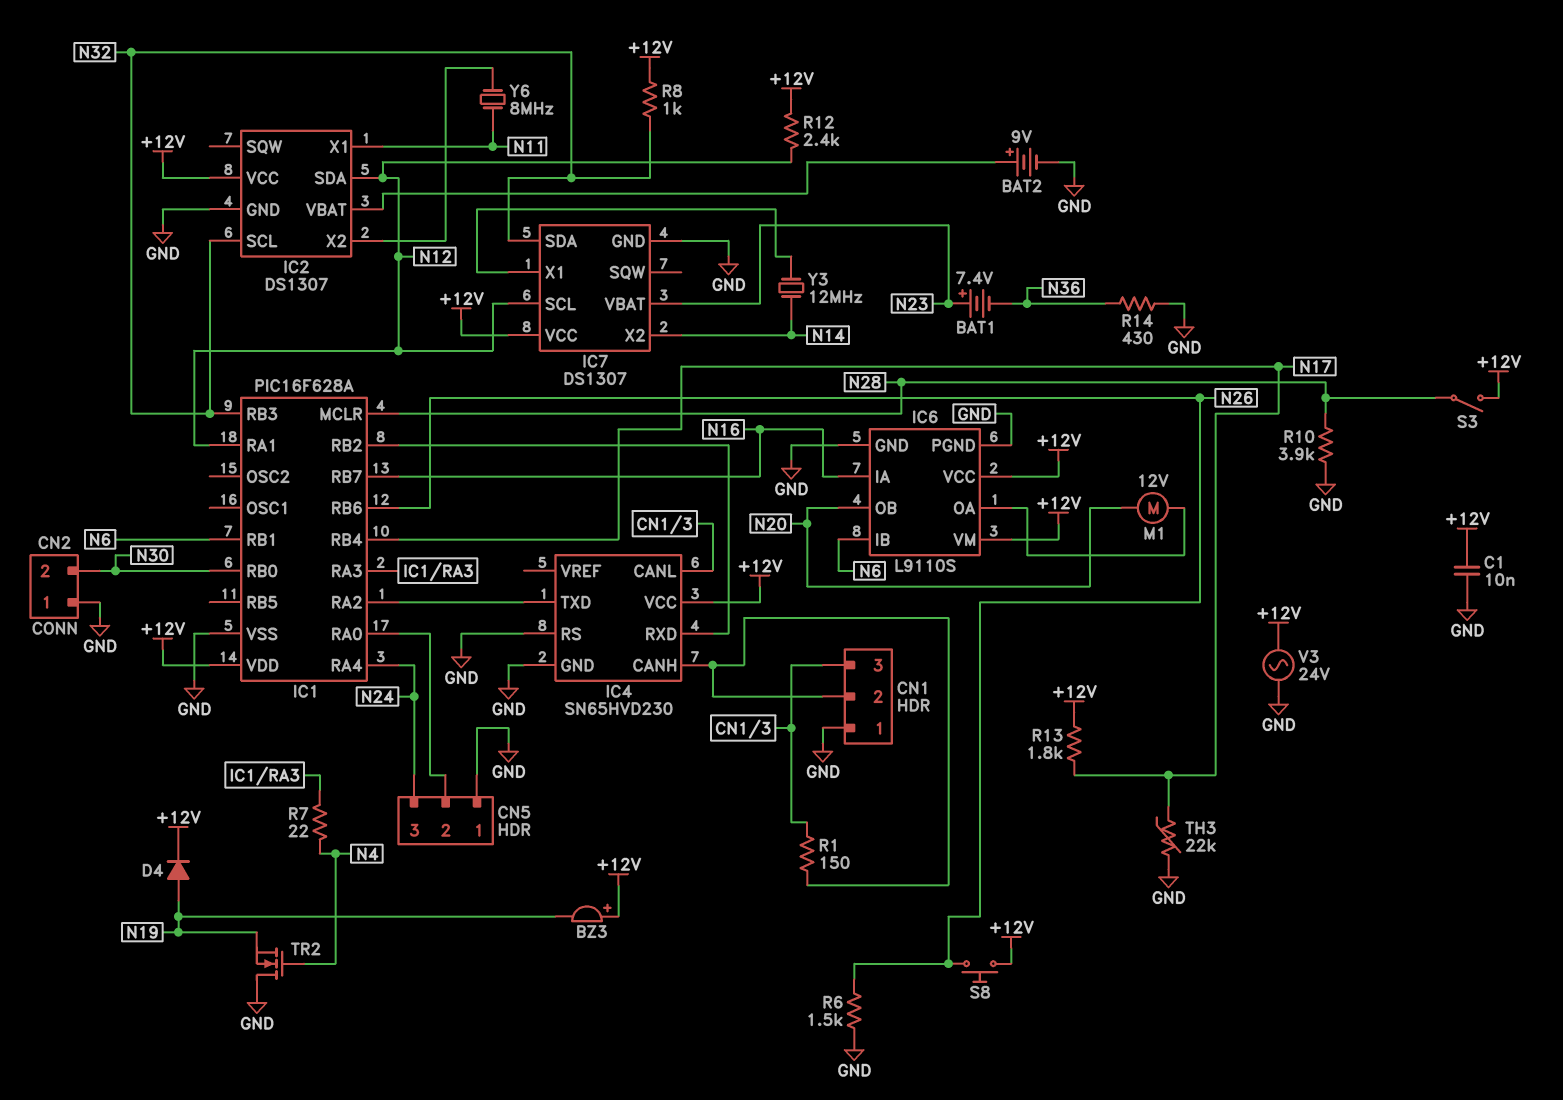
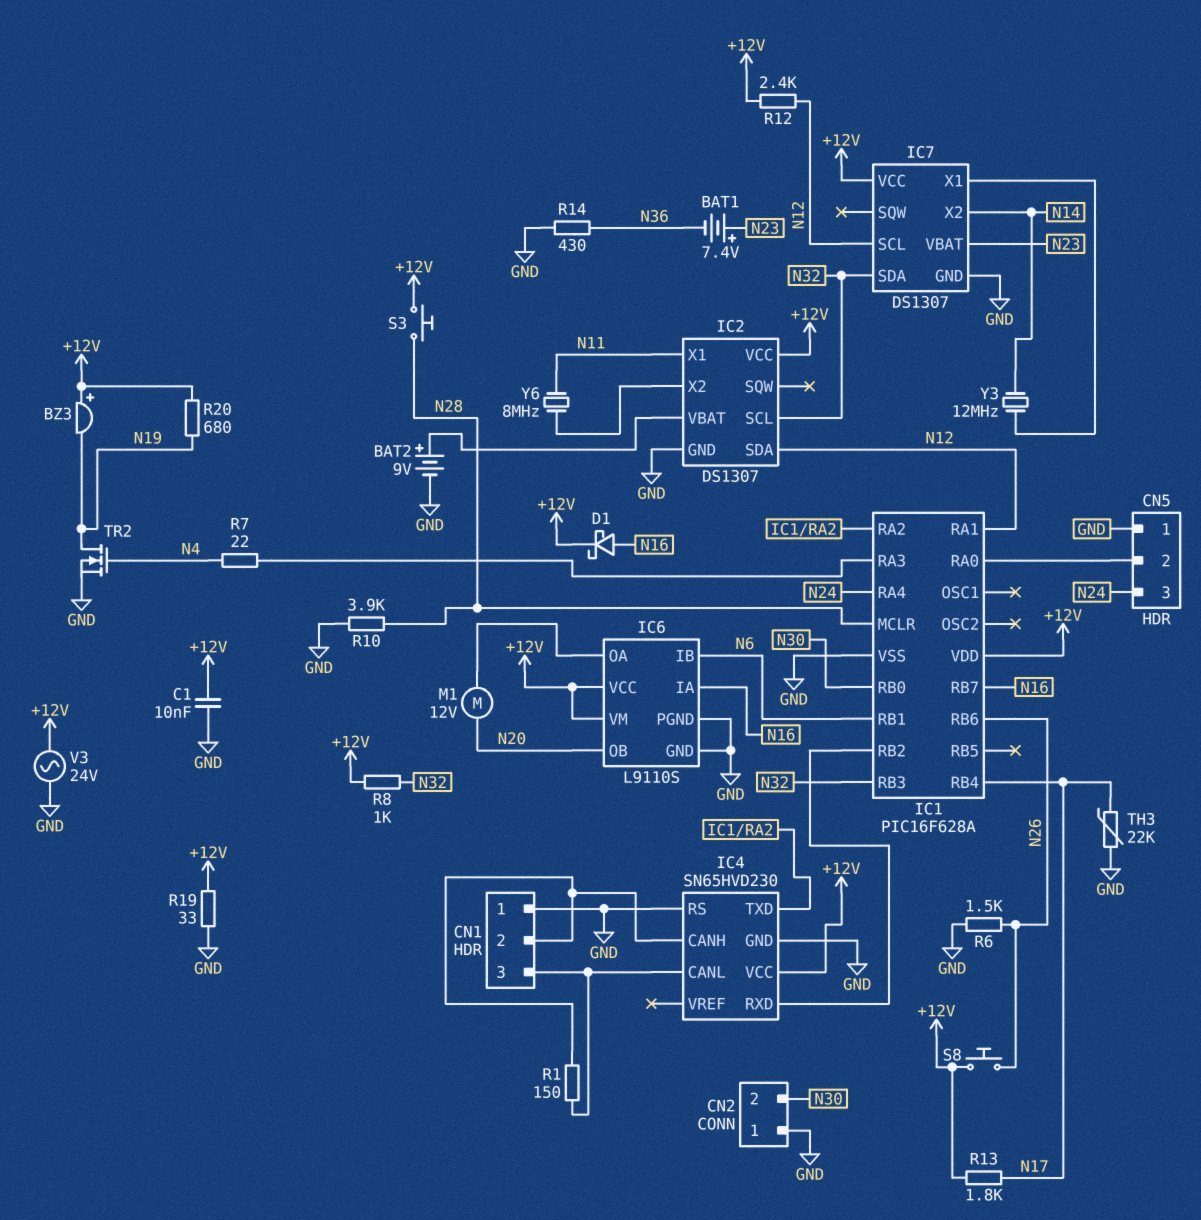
D1: none -> schottky (A N16, K +12V)
D4: diode (A N19, K +12V) -> none
R19: none -> 33 (+12V, GND)
R20: none -> 680 (+12V, N19)
S3: switch (+12V, N28) -> button (+12V, N28)
TR2: NMOS (G N4, D GND, S N19) -> NMOS (G N4, D N19, S GND)

